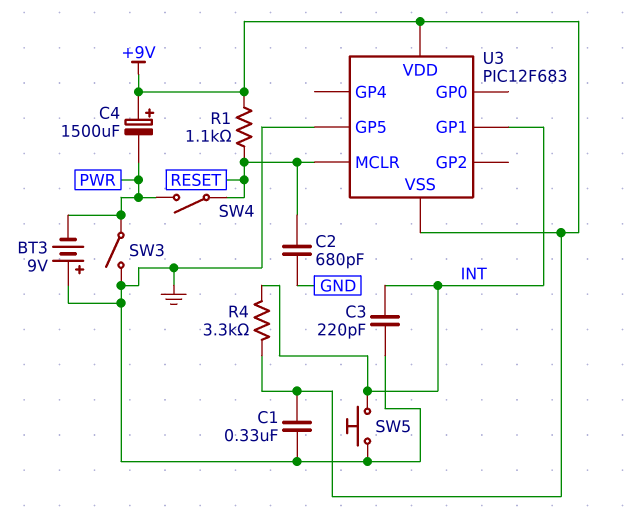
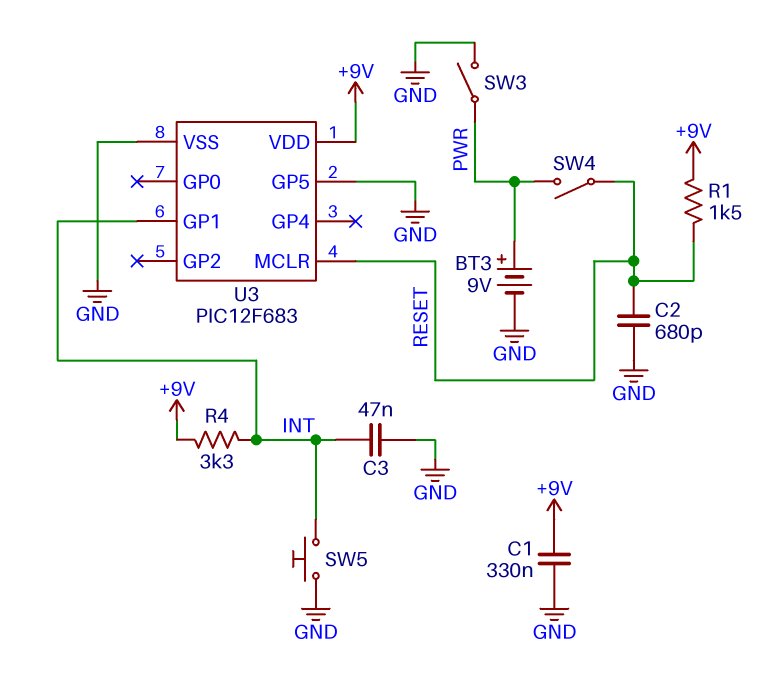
BT3: 9V (plus GND, minus PWR) -> 9V (plus PWR, minus GND)
C3: 220pF (GND, INT) -> 47nF (GND, INT)
C4: 1500uF (plus +9V, minus PWR) -> none
R1: 1.1k (+9V, RESET) -> 1.5k (+9V, RESET)
U3 pin VSS: +9V -> GND

